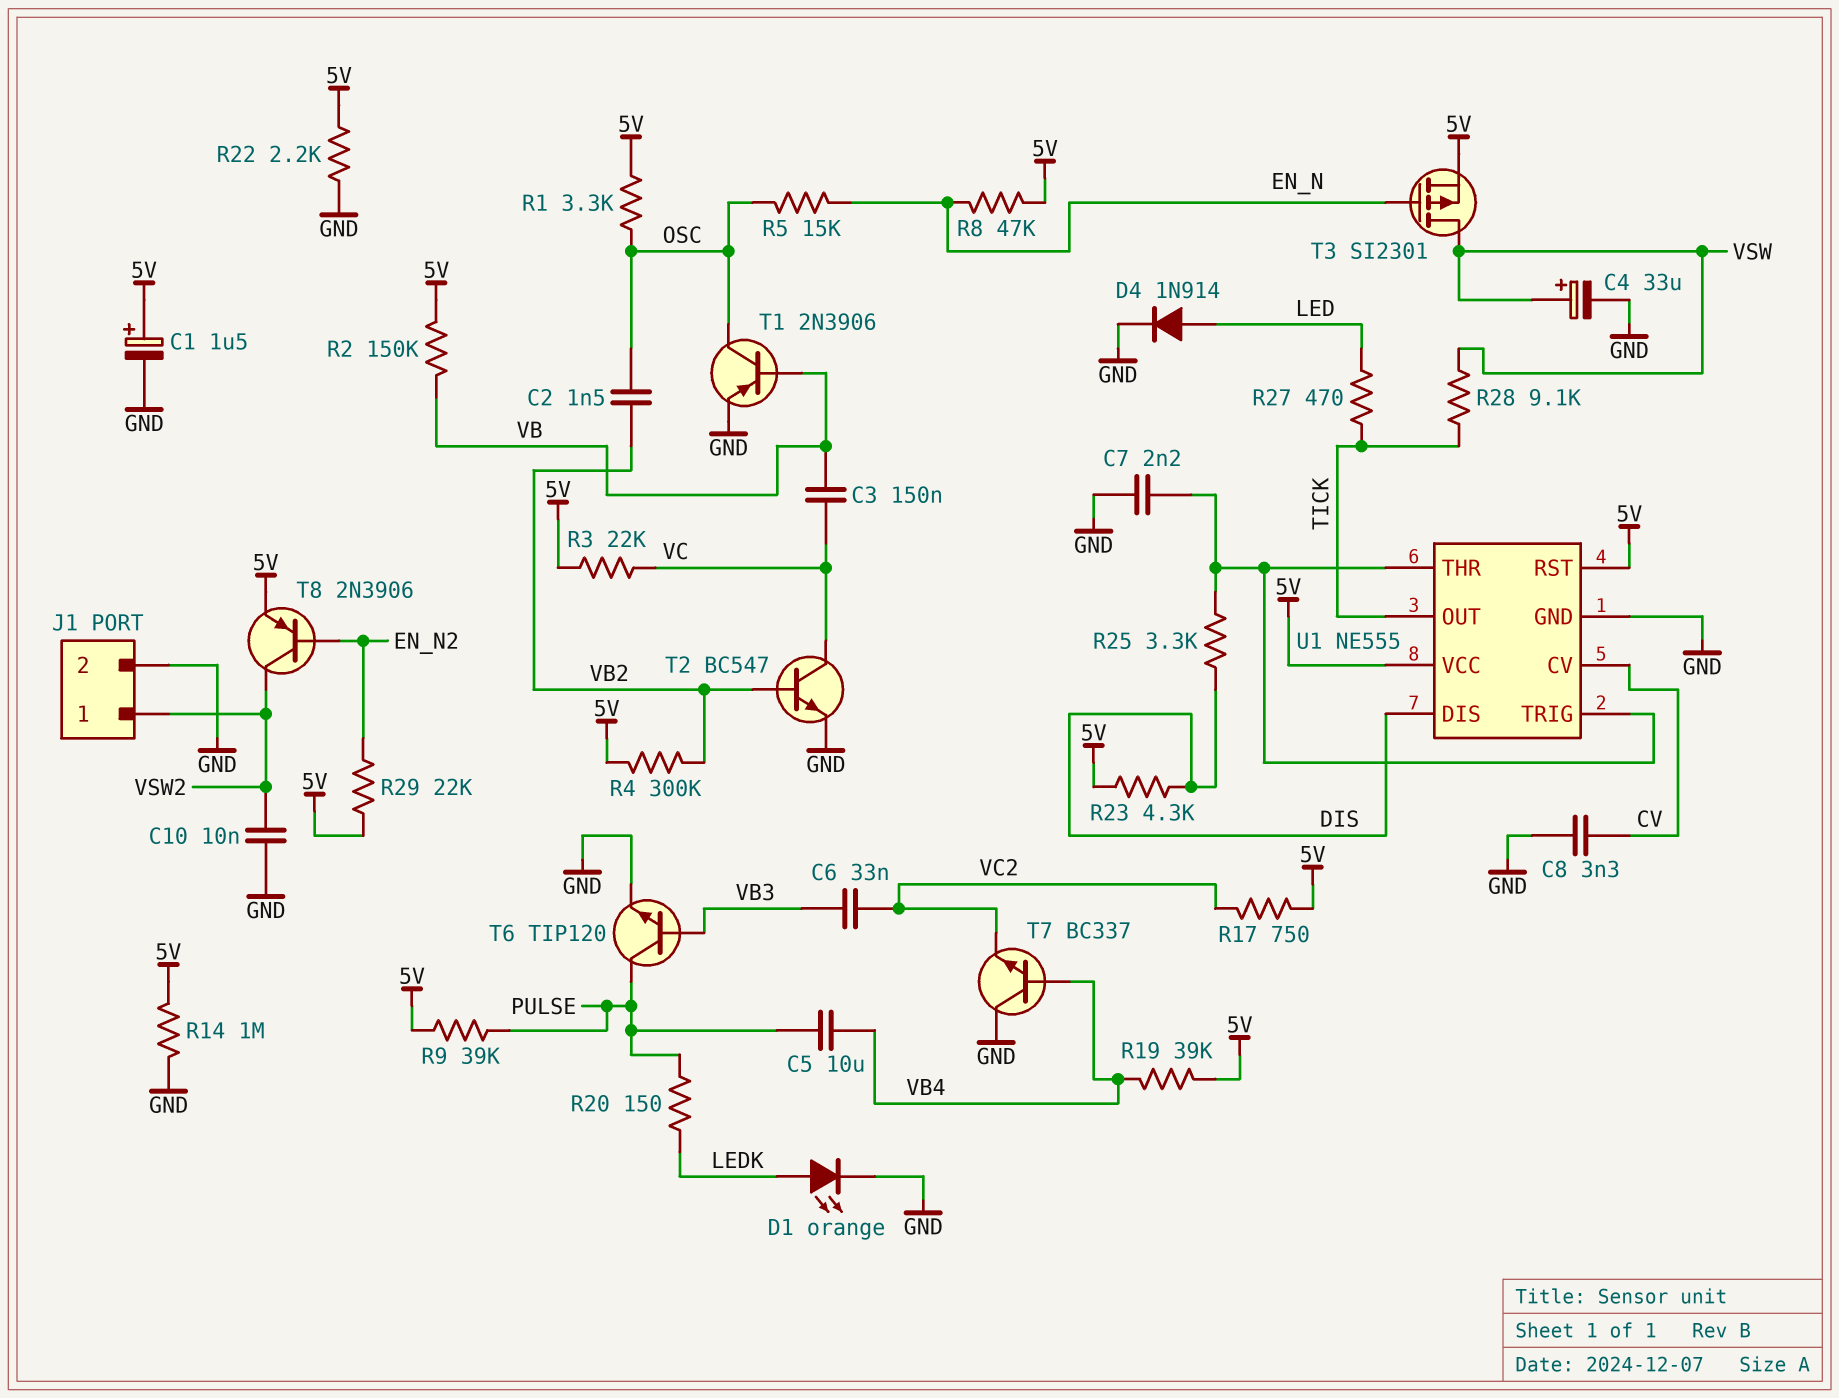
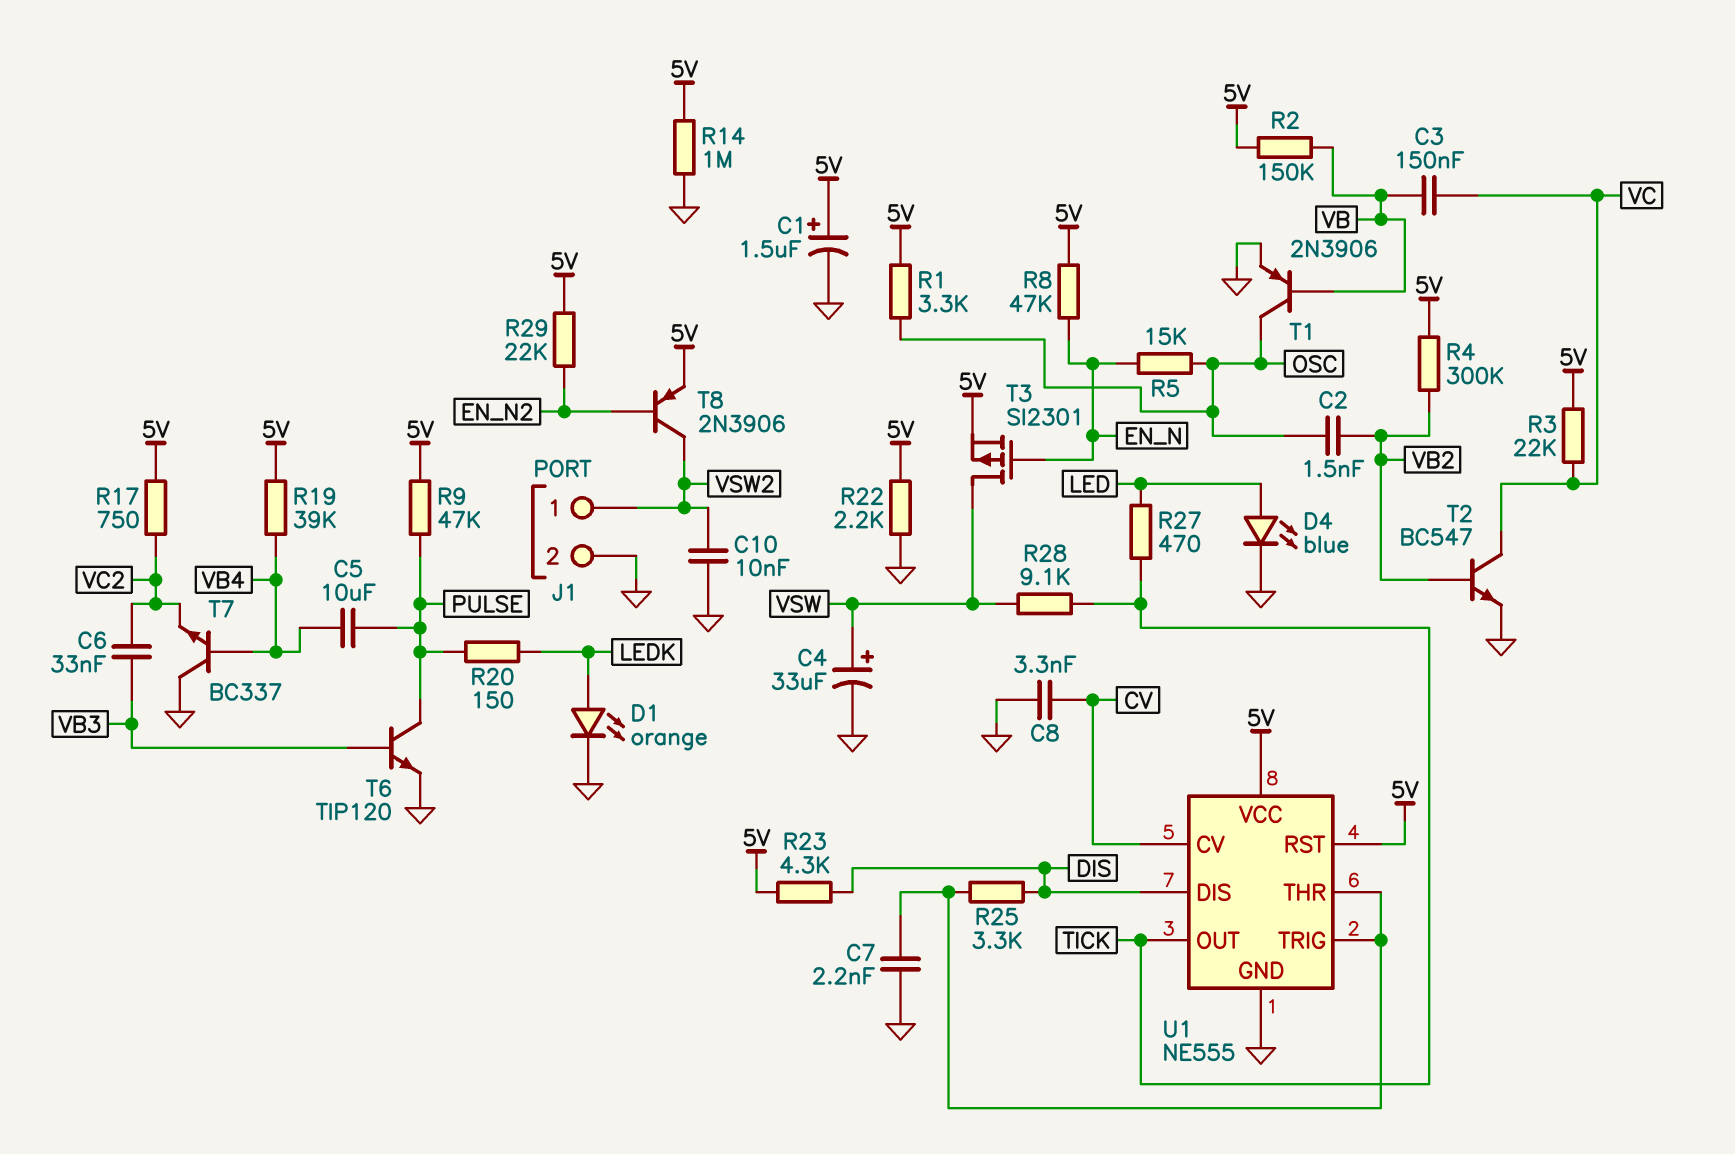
D4: diode 1N914 (A LED, K GND) -> LED blue (A LED, K GND)
R9: 39k (5V, PULSE) -> 47k (5V, PULSE)

